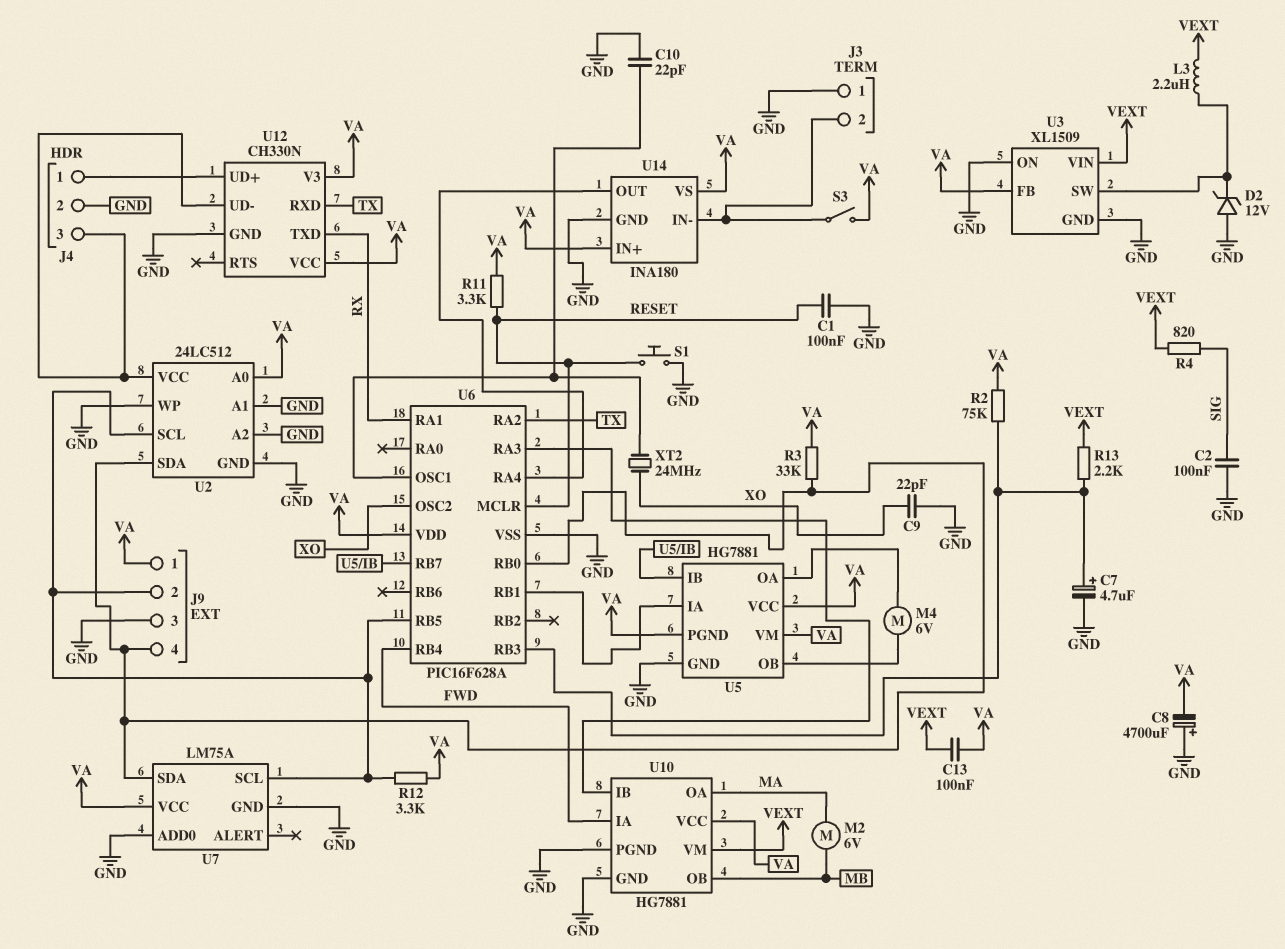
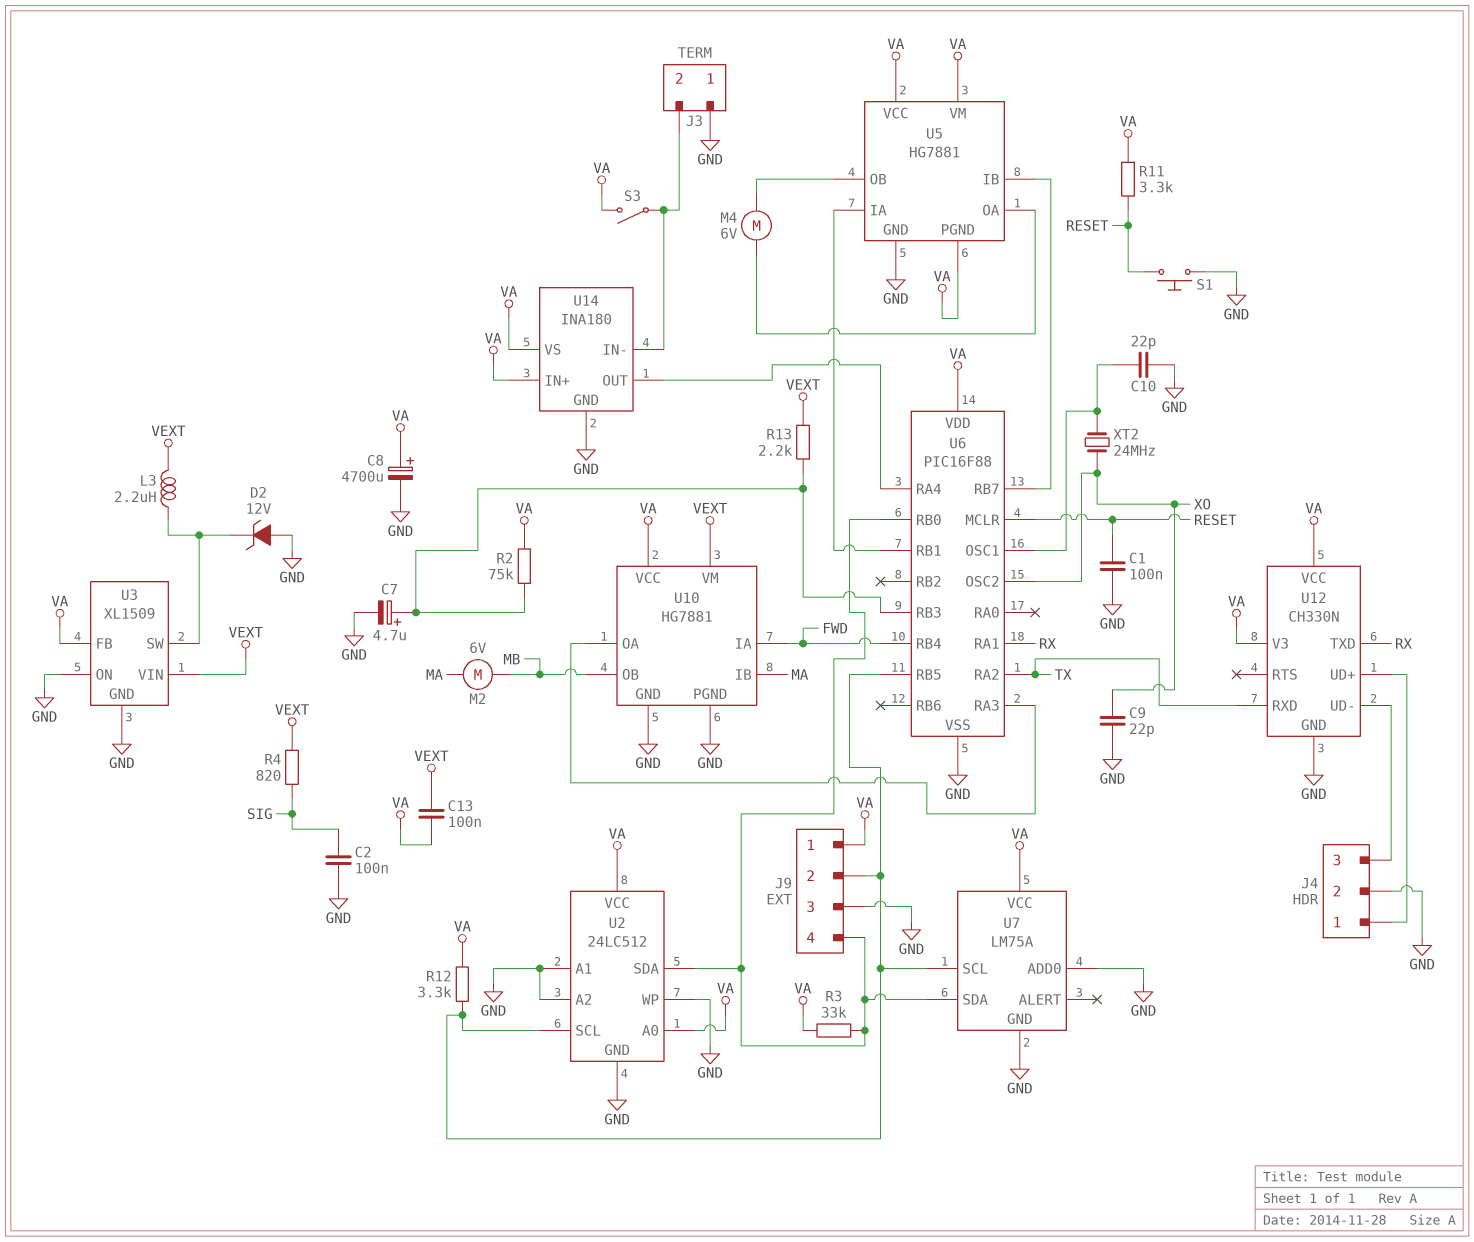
C8: 4700uF (plus GND, minus VA) -> 4700uF (plus VA, minus GND)
U2 pin VCC: J4/3 -> VA
U6: PIC16F628A -> PIC16F88
U10 pin IB: U6/RA3 -> MA
U10 pin OA: MA -> U6/RA3

